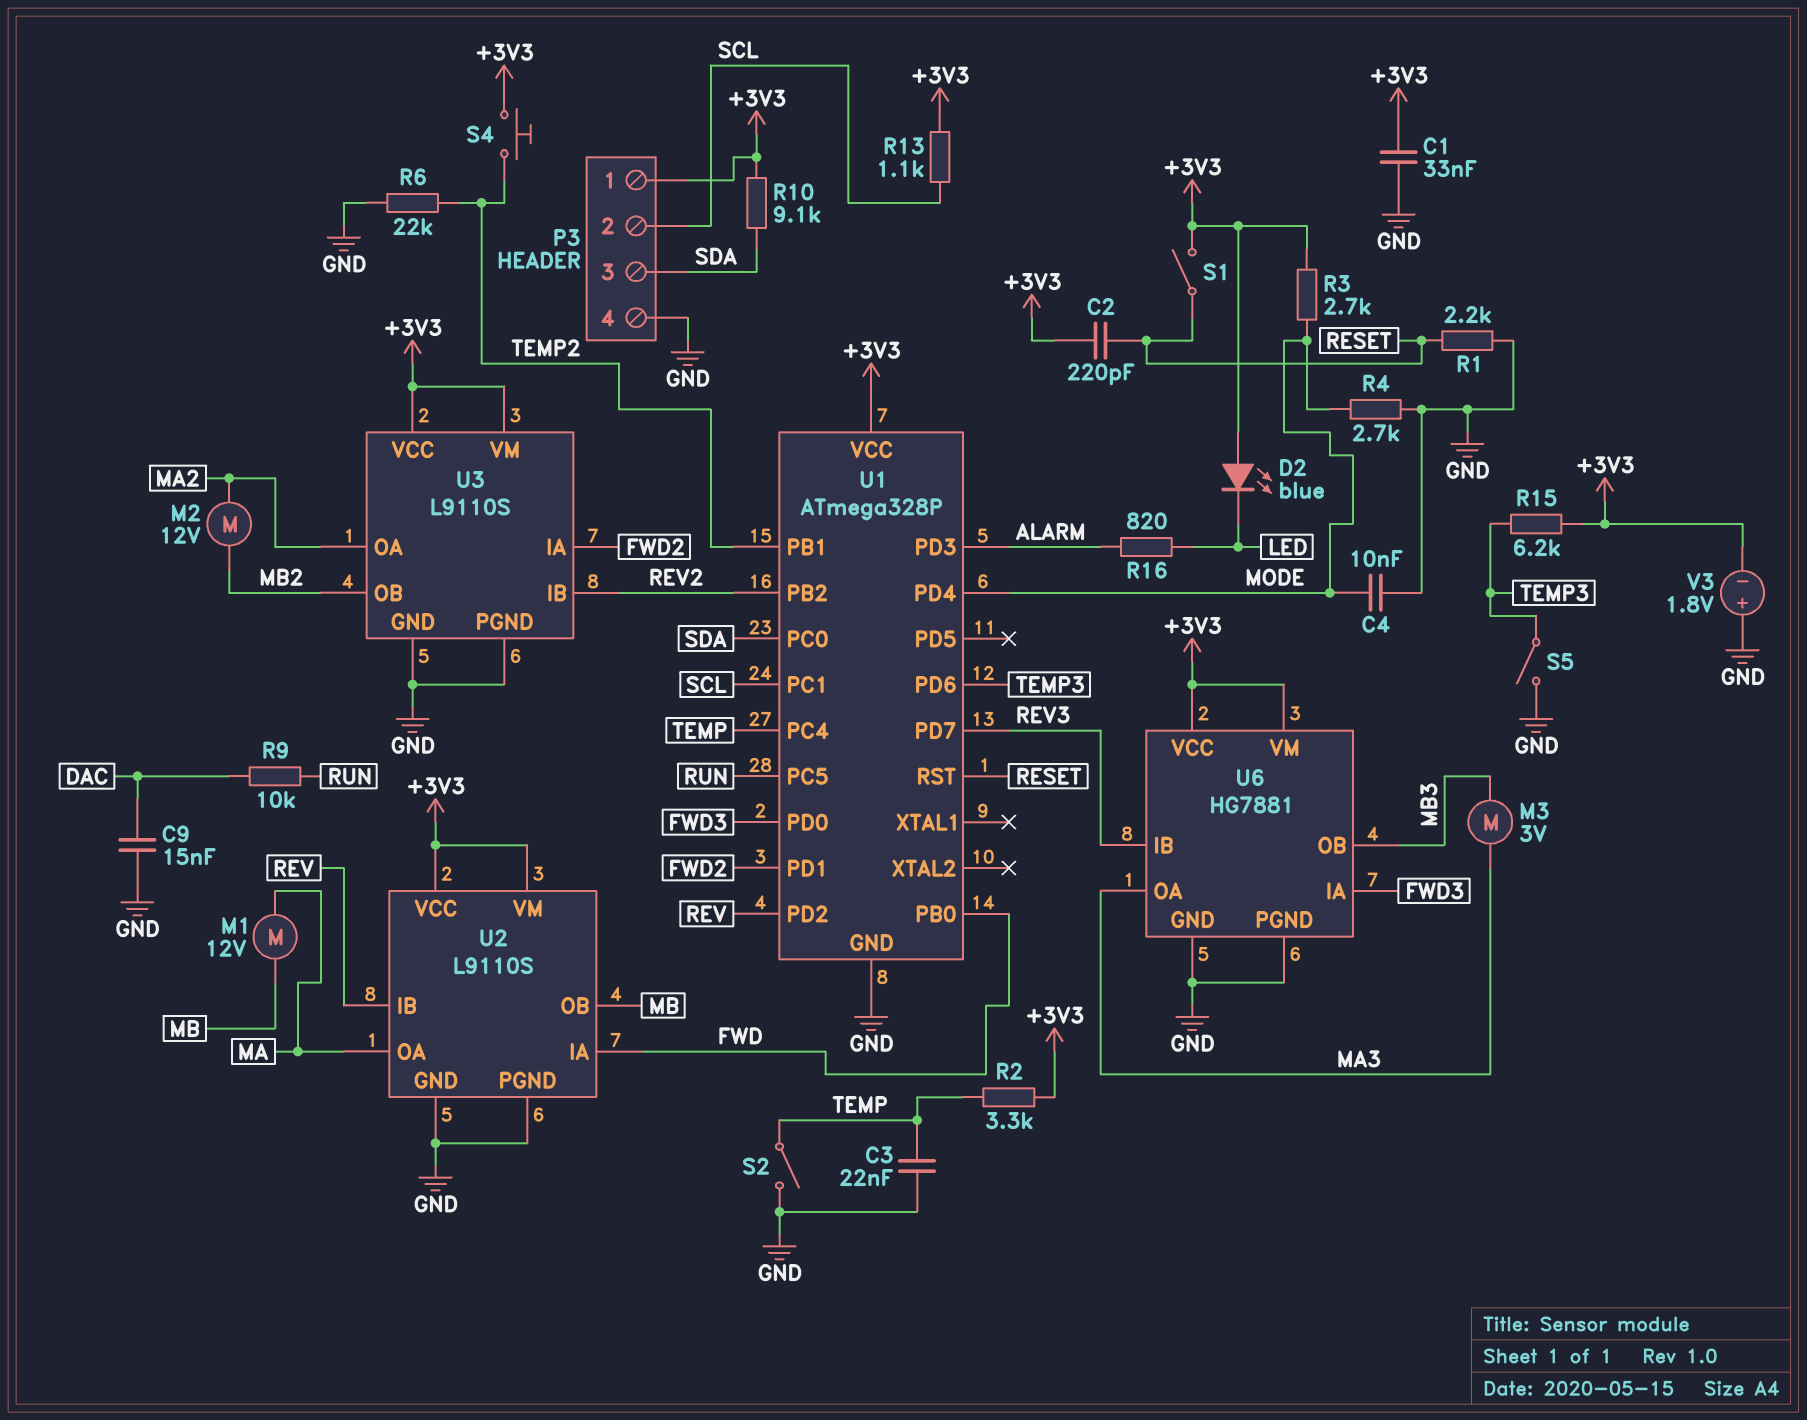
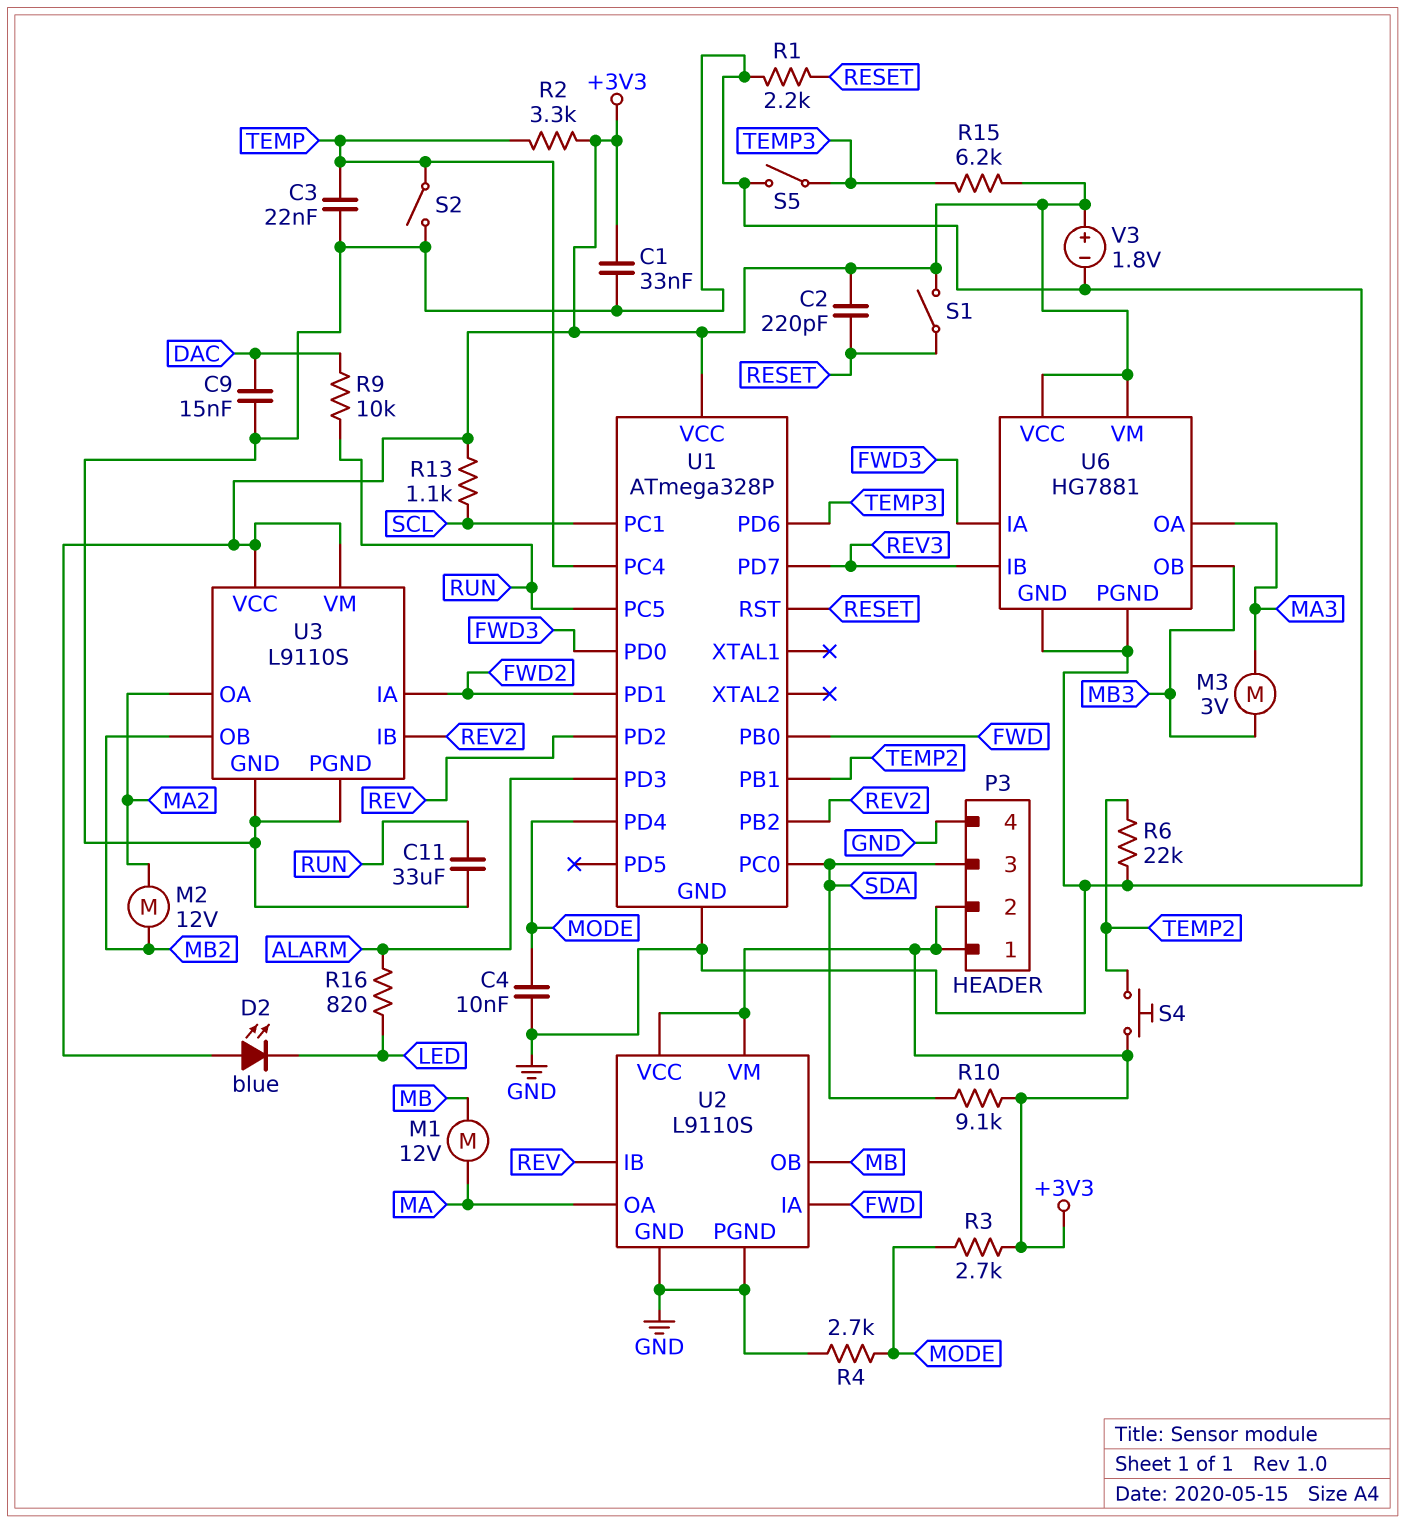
C11: none -> 33uF (GND, RUN)
P3 pin 2: SCL -> +3V3
V3: 1.8V (plus GND, minus +3V3) -> 1.8V (plus +3V3, minus GND)

